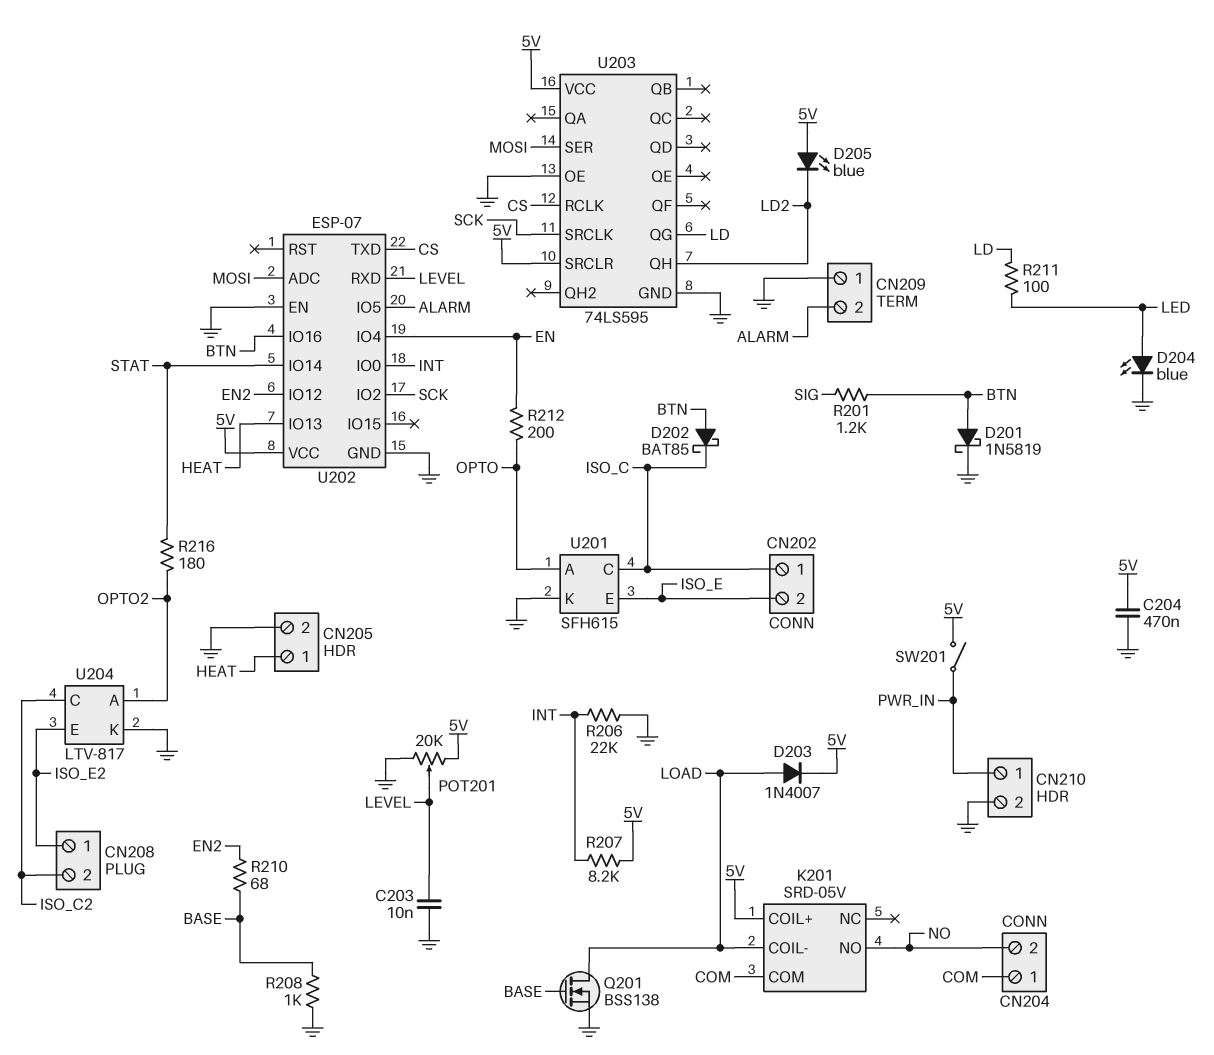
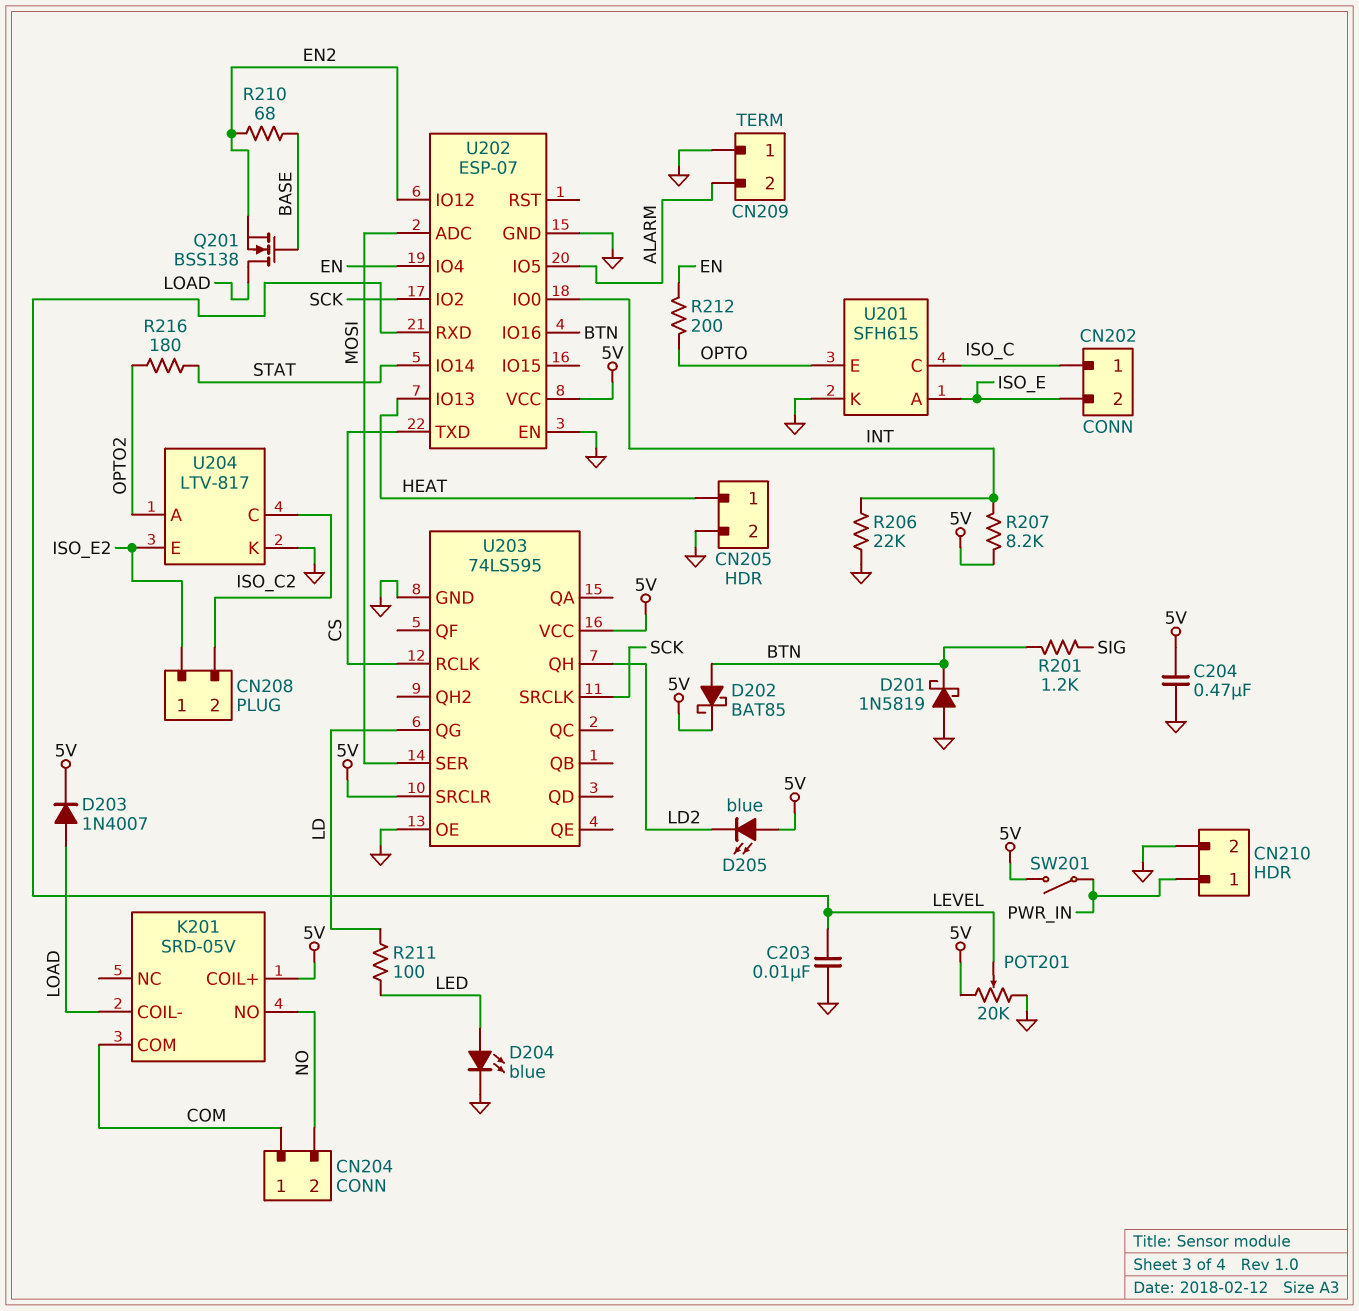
D201: schottky 1N5819 (A BTN, K GND) -> schottky 1N5819 (A GND, K BTN)
D202: schottky BAT85 (A BTN, K ISO_C) -> schottky BAT85 (A BTN, K 5V)
Q201: NMOS BSS138 (G BASE, D LOAD, S GND) -> NMOS BSS138 (G BASE, D LOAD, S EN2)
R208: 1k (BASE, GND) -> none
U201 pin A: OPTO -> ISO_E
U201 pin E: ISO_E -> OPTO

